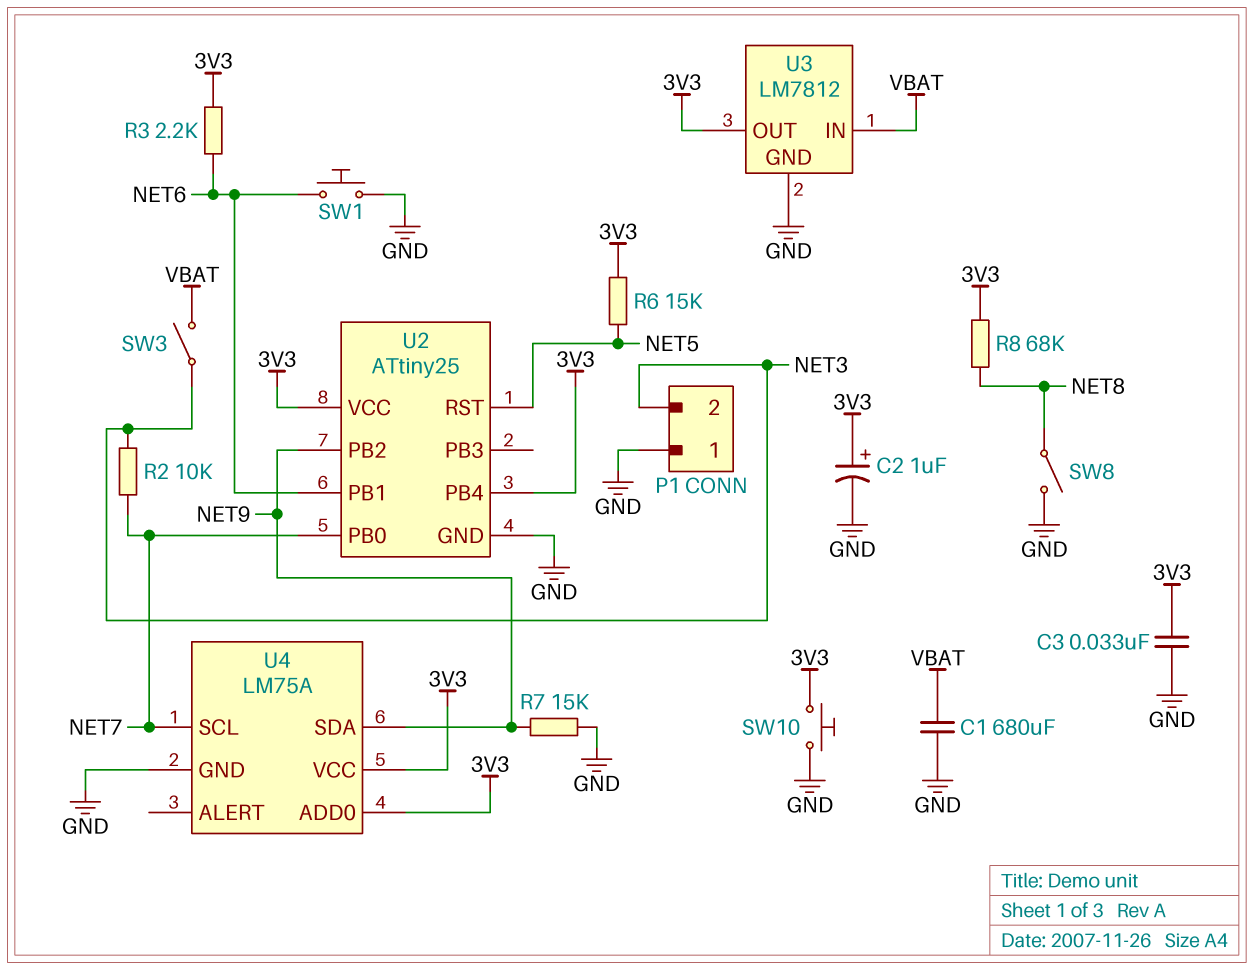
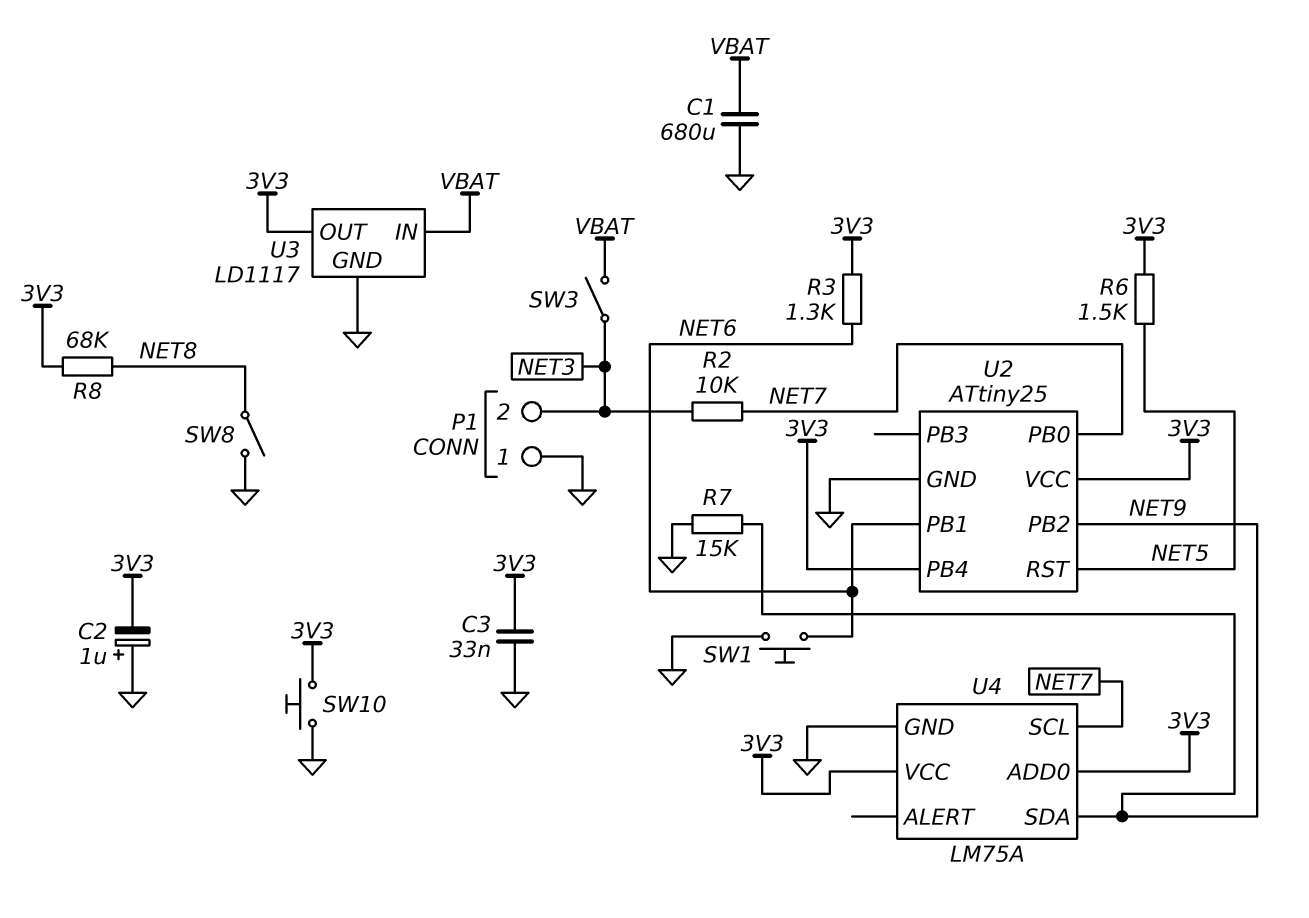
C2: 1uF (plus 3V3, minus GND) -> 1uF (plus GND, minus 3V3)
R3: 2.2k (3V3, NET6) -> 1.3k (3V3, NET6)
R6: 15k (3V3, NET5) -> 1.5k (3V3, NET5)
U3: LM7812 -> LD1117

